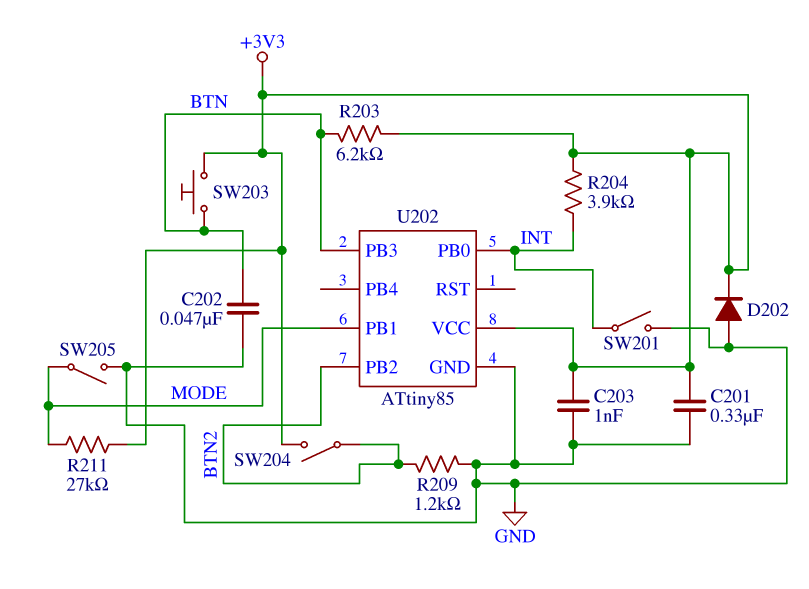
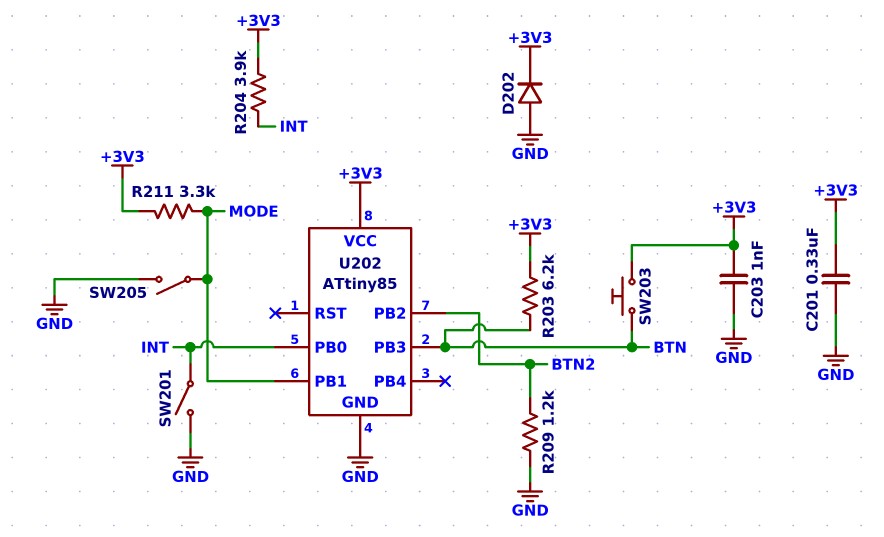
C202: 47nF (BTN, GND) -> none
R211: 27k (+3V3, MODE) -> 3.3k (+3V3, MODE)
SW204: switch (+3V3, BTN2) -> none

